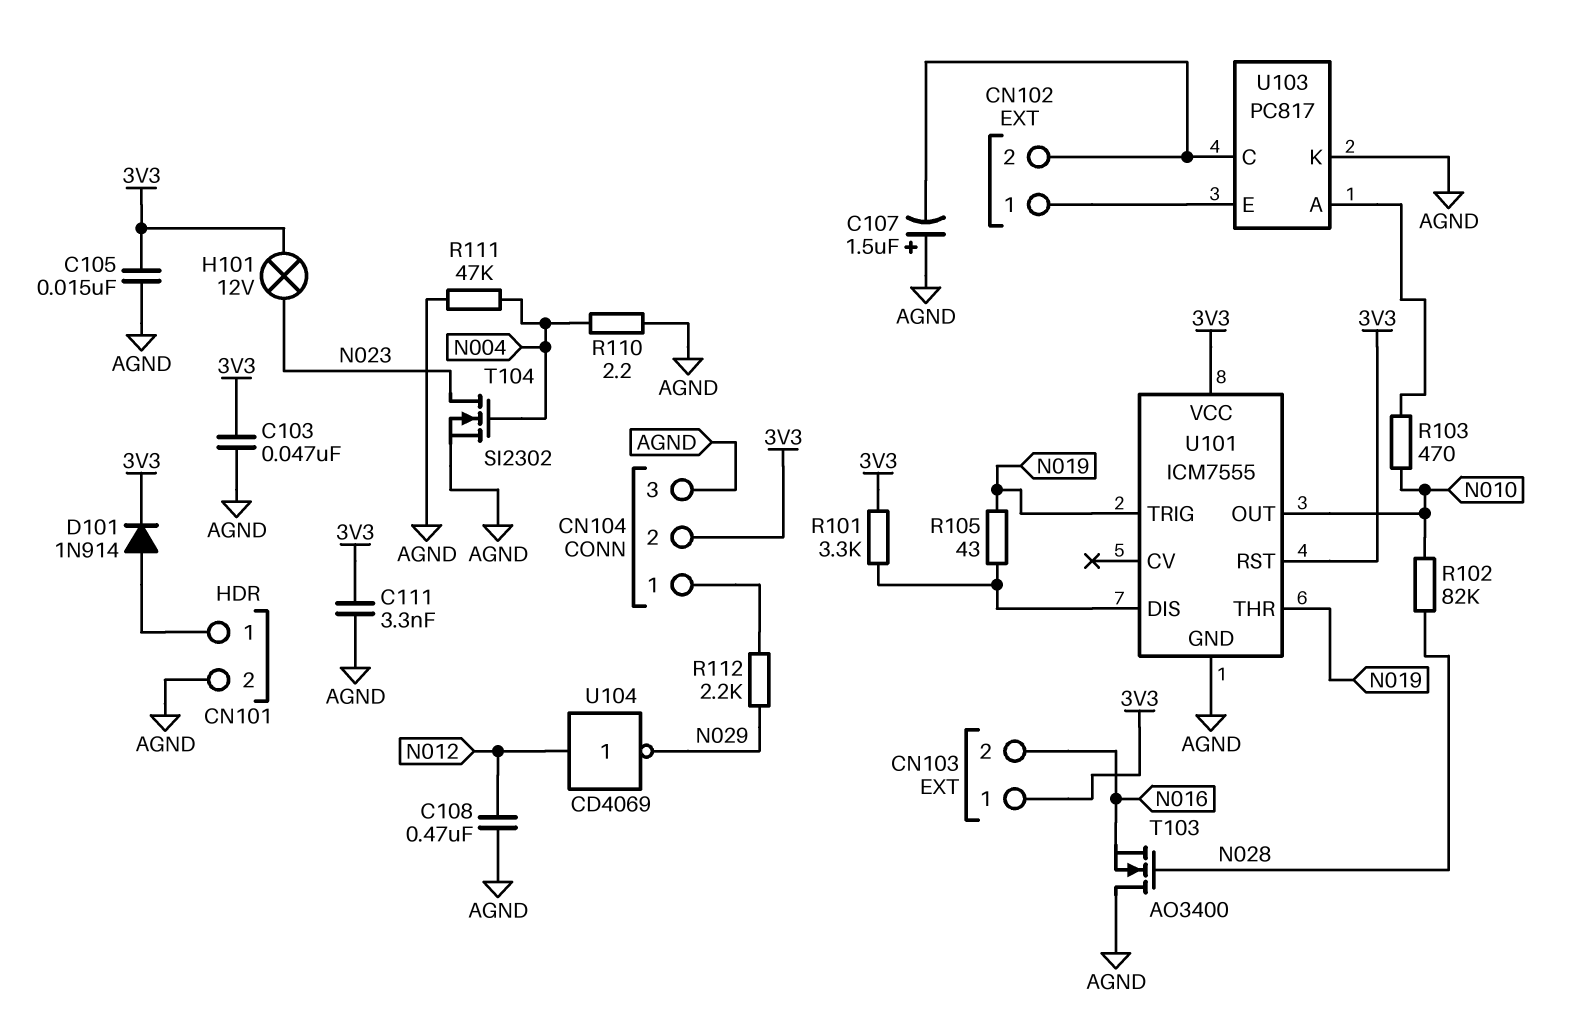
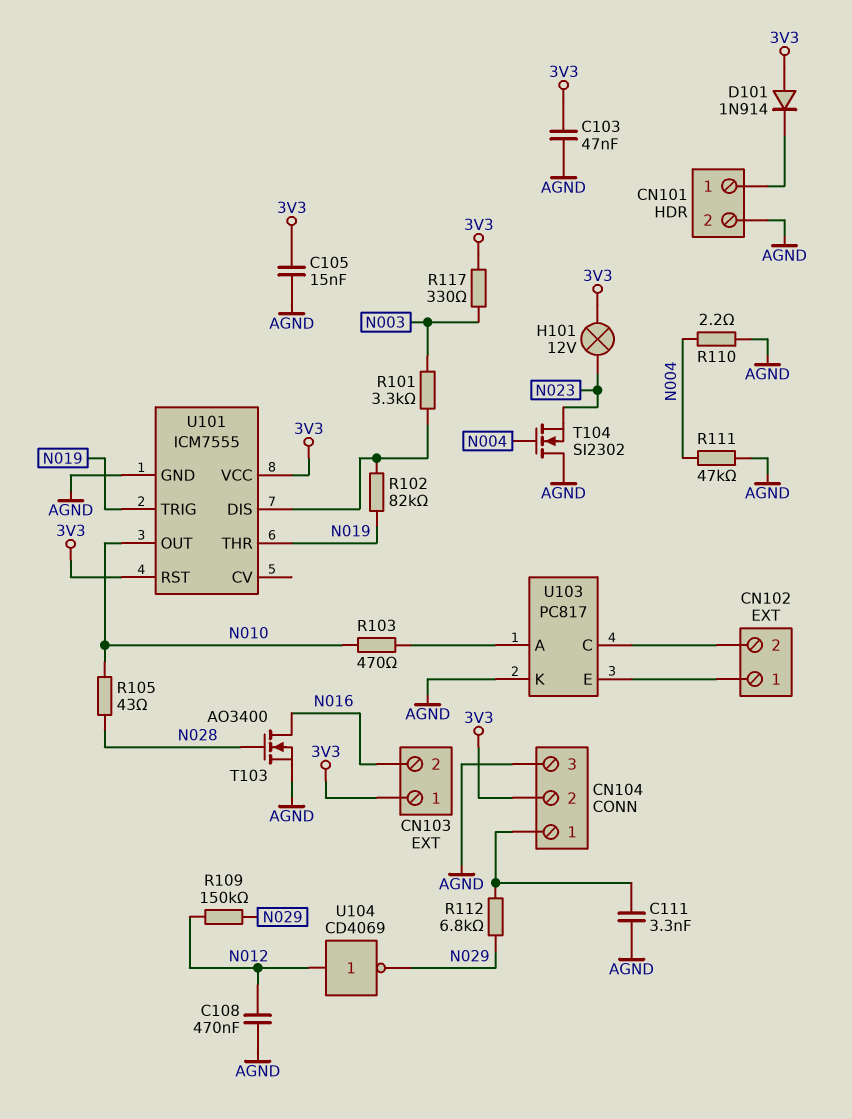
C107: 1.5uF (plus AGND, minus CN102/2) -> none
C111: 3.3nF (3V3, AGND) -> 3.3nF (AGND, CN104/1)
D101: diode 1N914 (A CN101/1, K 3V3) -> diode 1N914 (A 3V3, K CN101/1)
R101: 3.3k (3V3, U101/DIS) -> 3.3k (N003, U101/DIS)
R102: 82k (N010, N028) -> 82k (N019, U101/DIS)
R105: 43 (N019, U101/DIS) -> 43 (N010, N028)
R109: none -> 150k (N012, N029)
R112: 2.2k (CN104/1, N029) -> 6.8k (CN104/1, N029)
R117: none -> 330 (3V3, N003)
T103: NMOS AO3400 (G N028, D AGND, S N016) -> NMOS AO3400 (G N028, D N016, S AGND)
T104: NMOS SI2302 (G N004, D N023, S AGND) -> NMOS SI2302 (G N004, D AGND, S N023)

